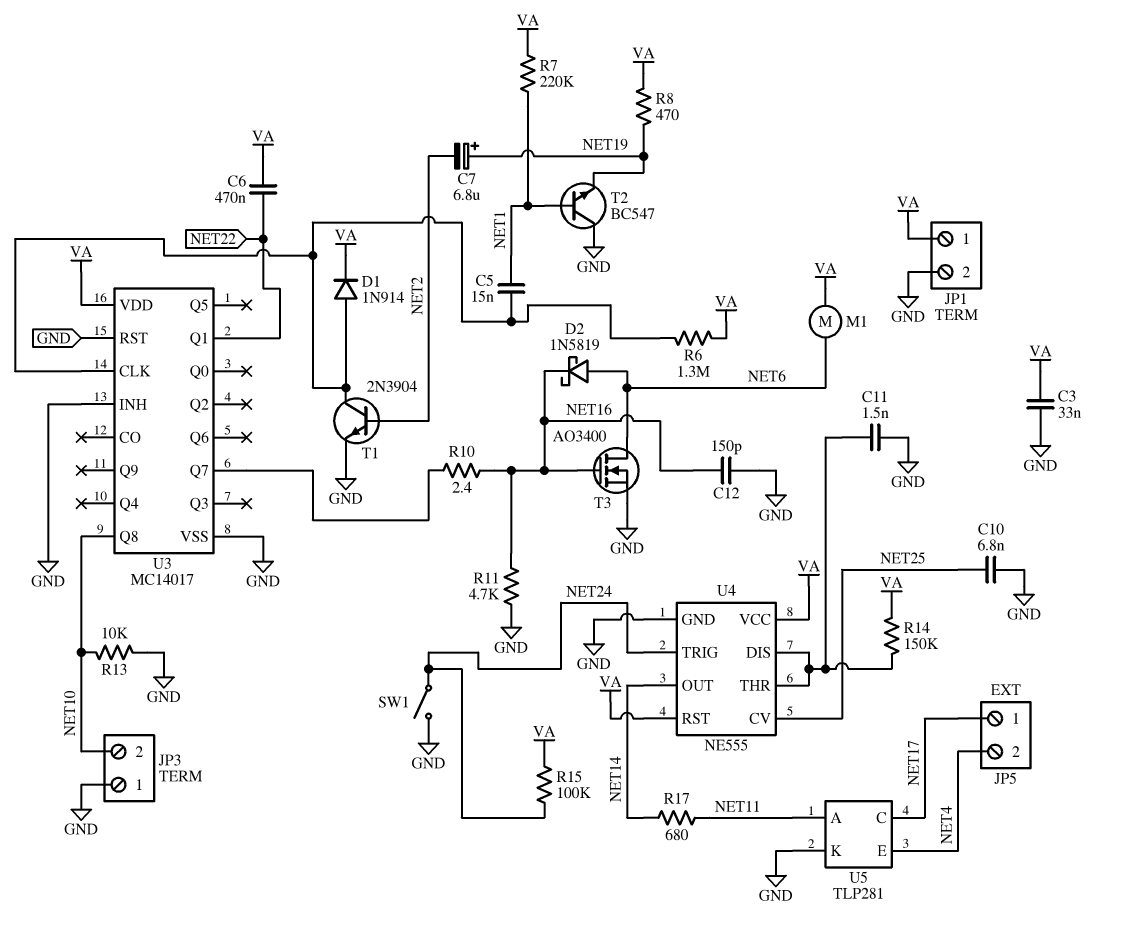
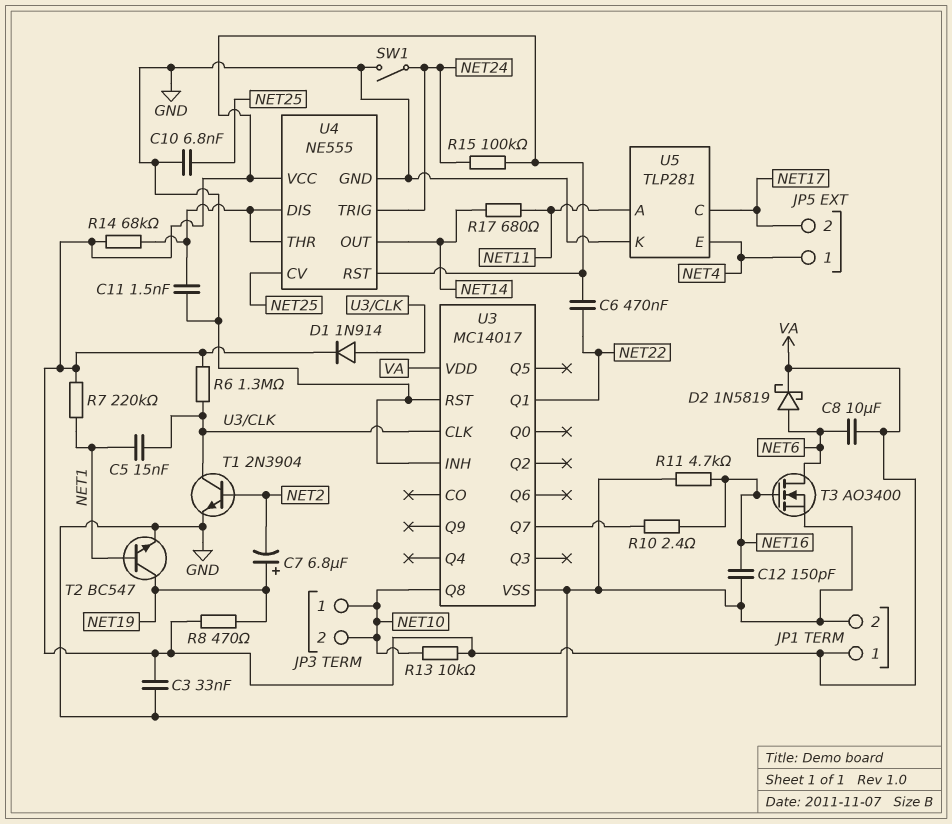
C8: none -> 10uF (NET6, VA)
D2: schottky 1N5819 (A NET6, K NET16) -> schottky 1N5819 (A NET6, K VA)
JP3 pin 1: GND -> NET10
JP5 pin 1: NET17 -> NET4
JP5 pin 2: NET4 -> NET17
M1: motor (NET6, VA) -> none
R13: 10k (GND, NET10) -> 10k (NET10, VA)
R14: 150k (U4/DIS, VA) -> 68k (U4/DIS, VA)
T2: NPN BC547 (B NET1, C GND, E NET19) -> NPN BC547 (B NET1, C NET19, E GND)

